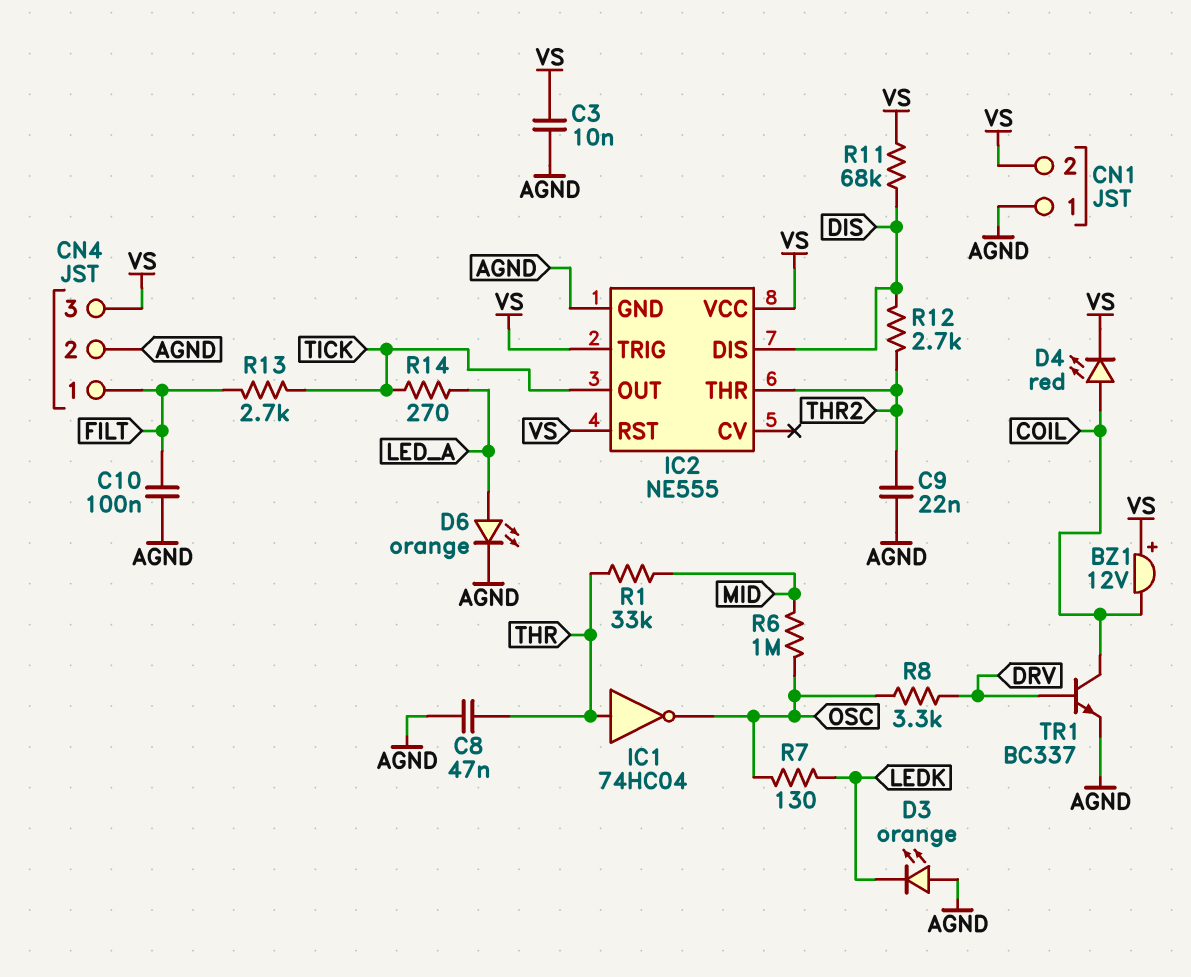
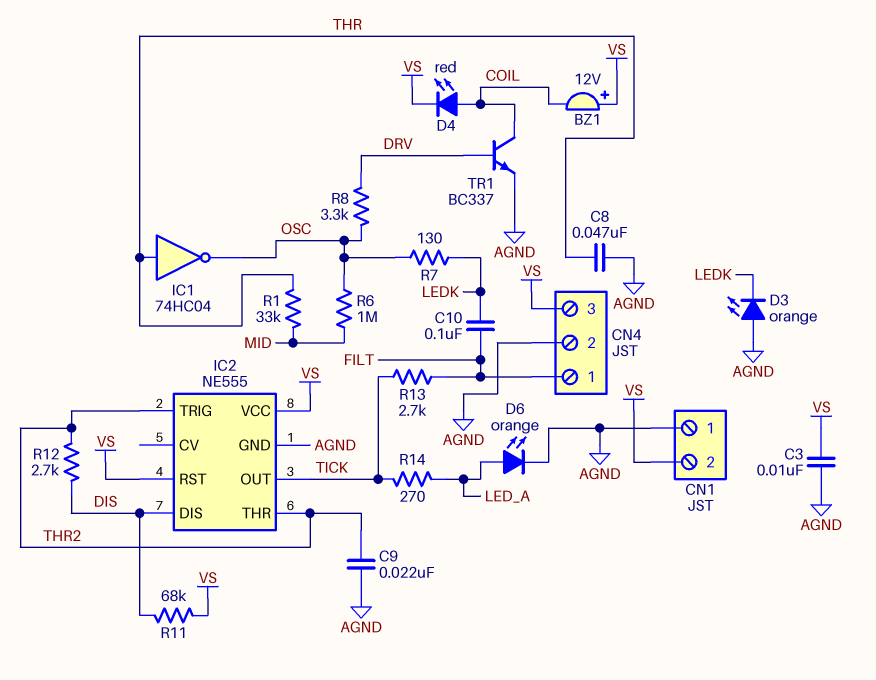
C10: 100nF (AGND, FILT) -> 100nF (FILT, LEDK)
IC2 pin TRIG: VS -> THR2

